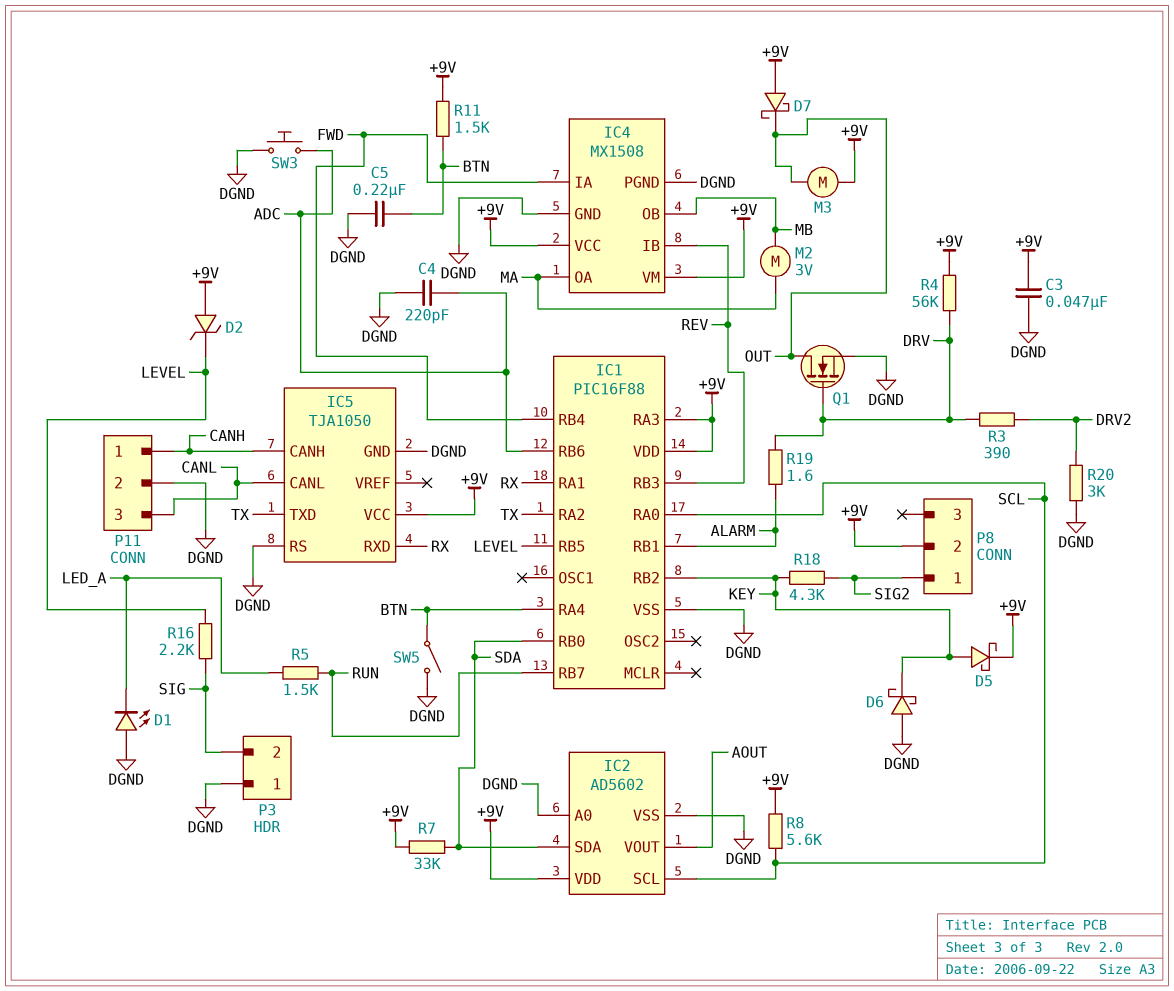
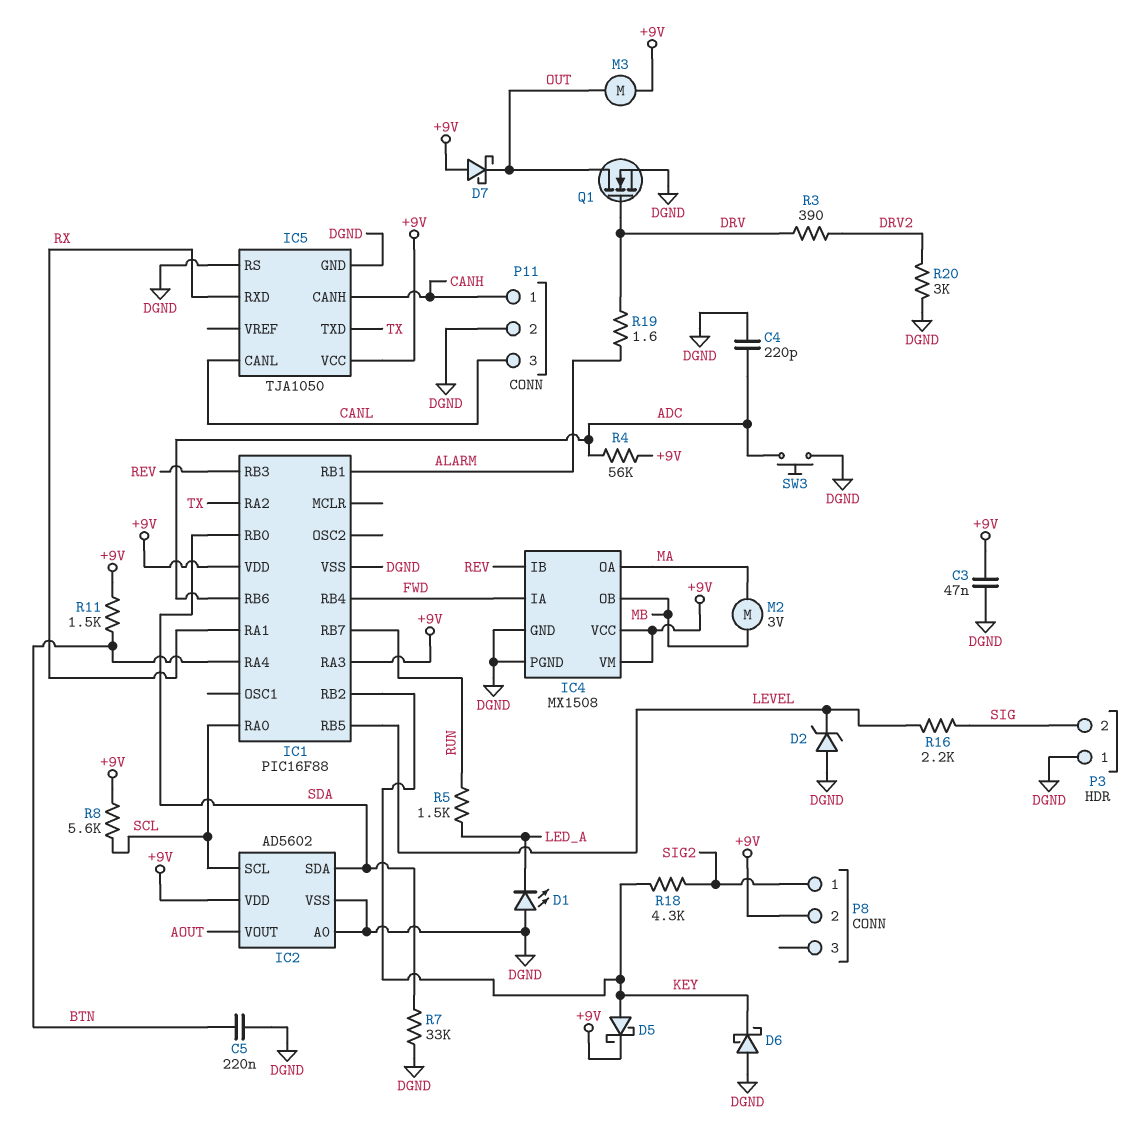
D2: zener (A +9V, K LEVEL) -> zener (A DGND, K LEVEL)
R4: 56k (+9V, DRV) -> 56k (+9V, ADC)
R7: 33k (+9V, SDA) -> 33k (DGND, SDA)
SW5: switch (BTN, DGND) -> none

